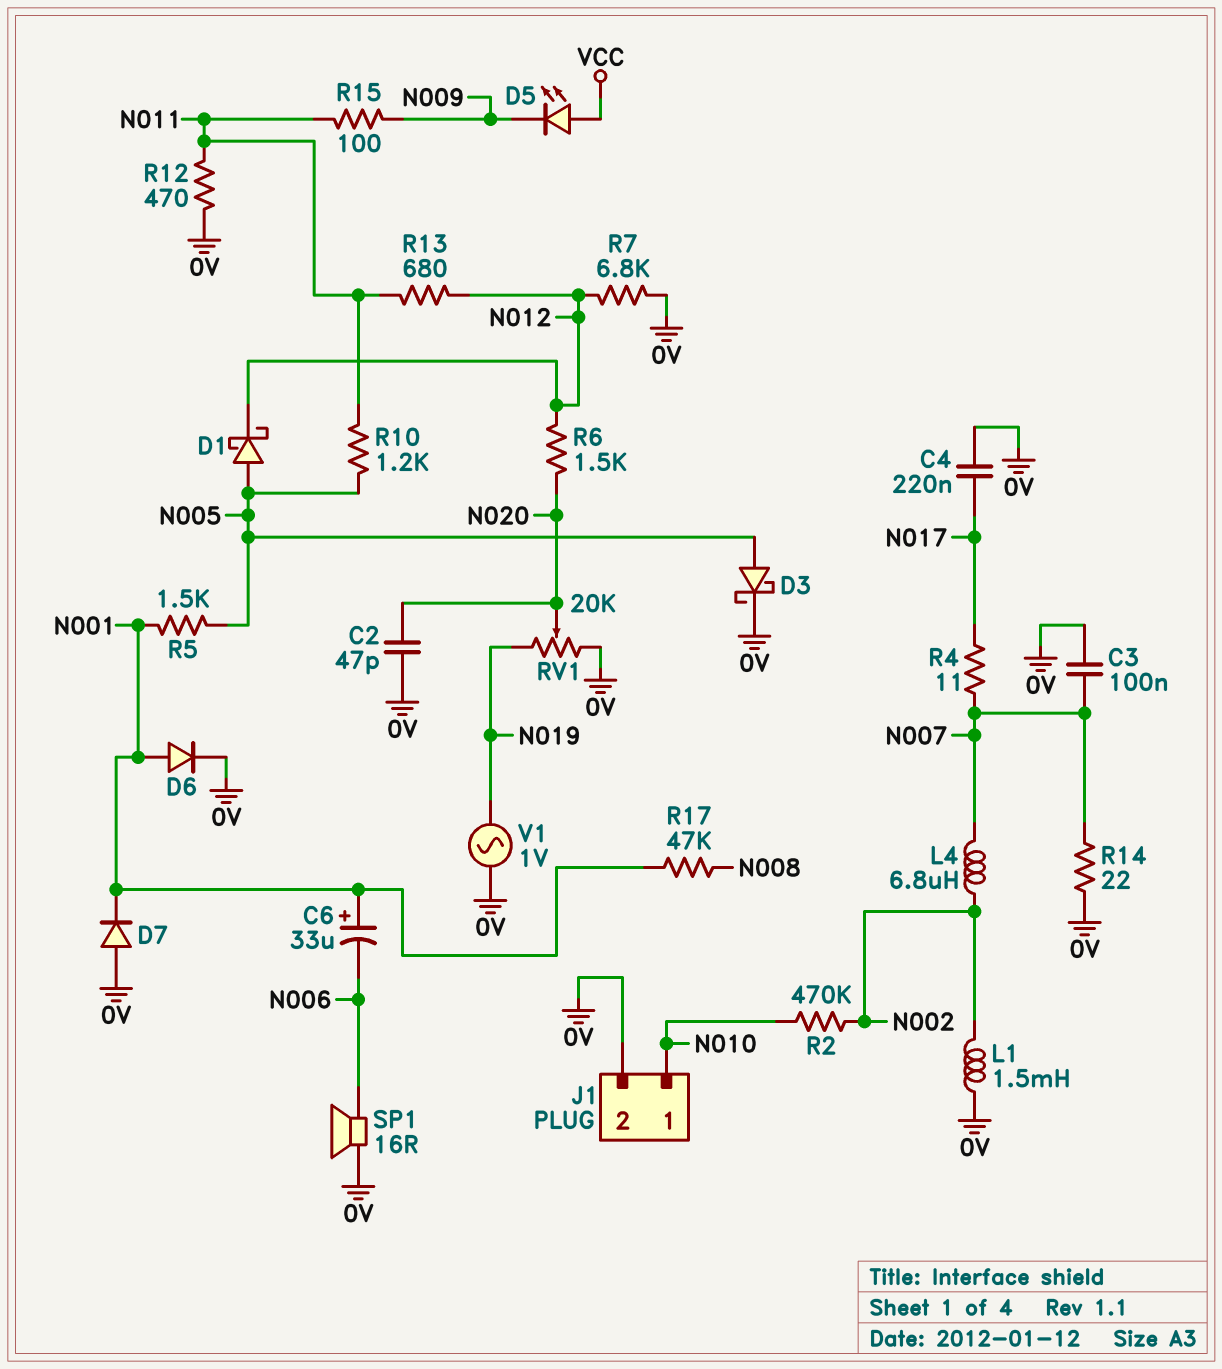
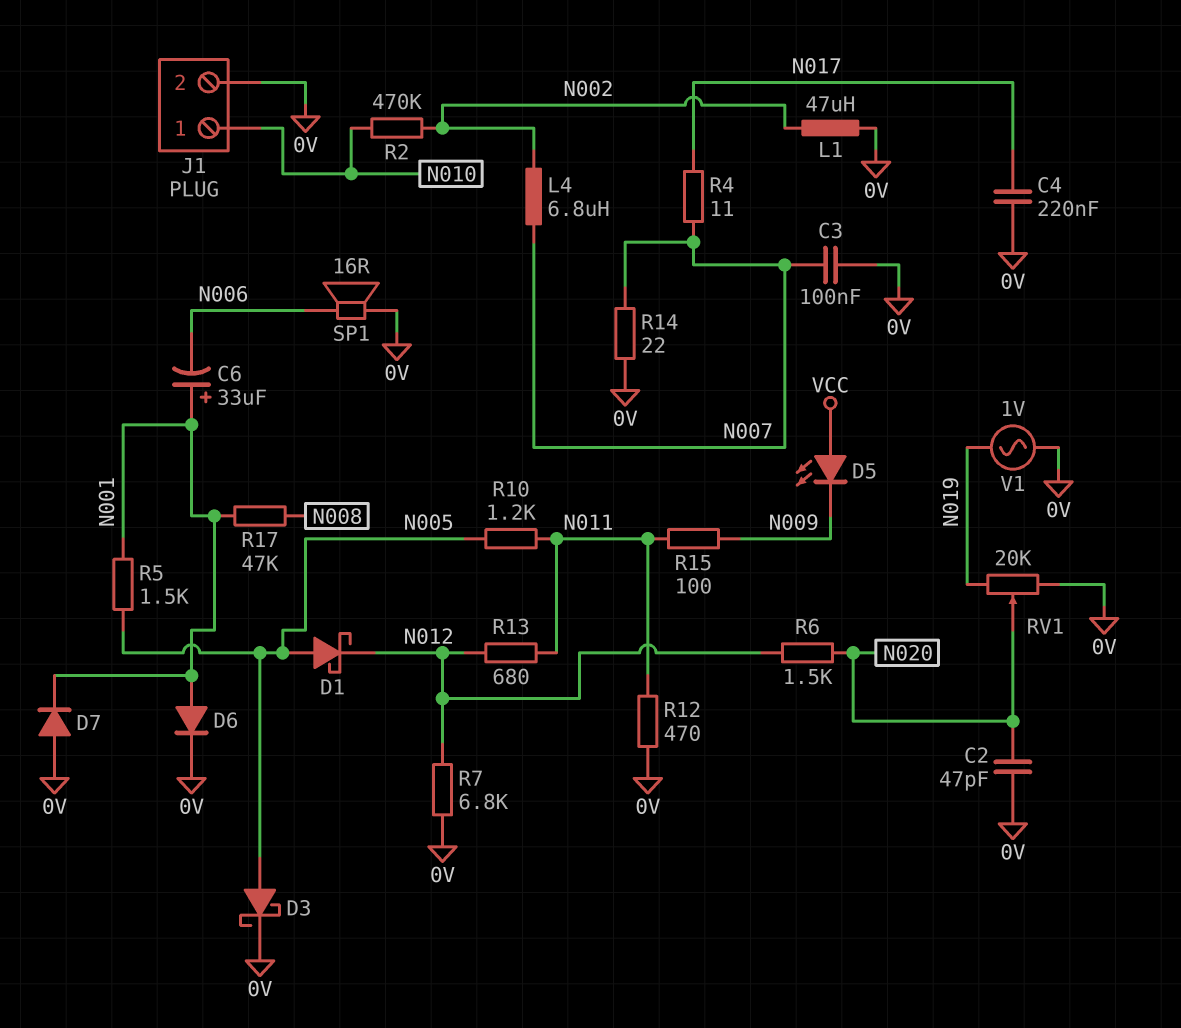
L1: 1.5mH (0V, N002) -> 47uH (0V, N002)

